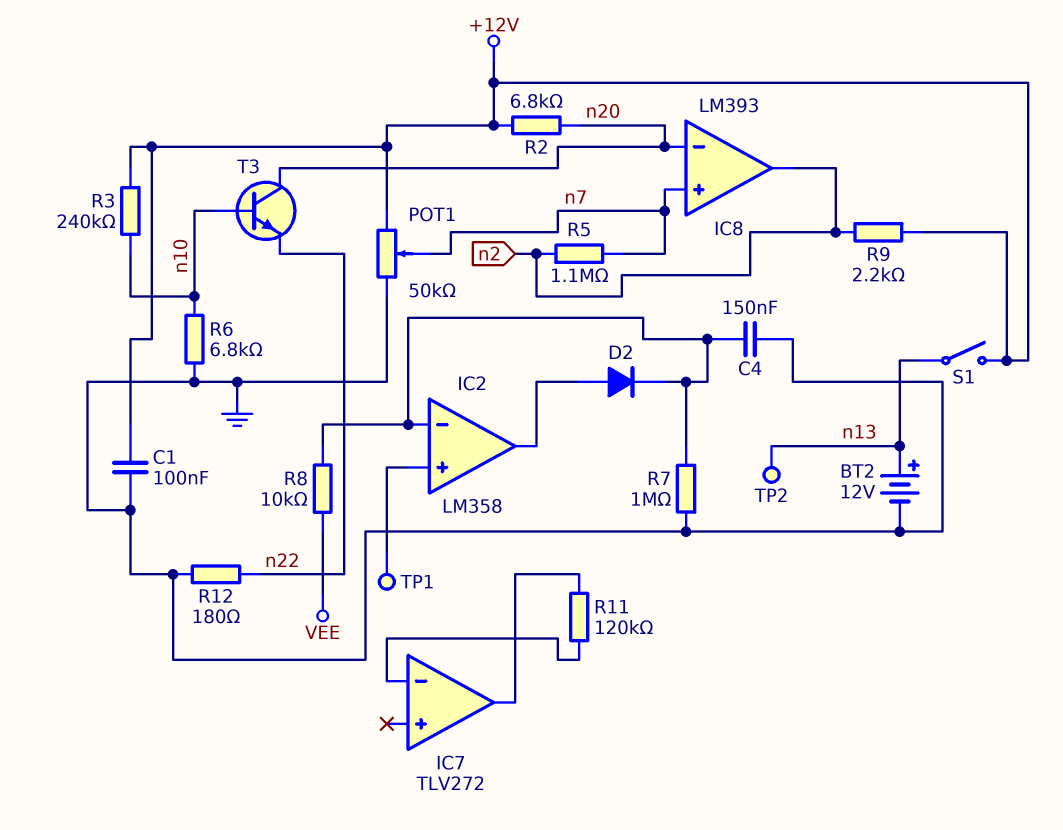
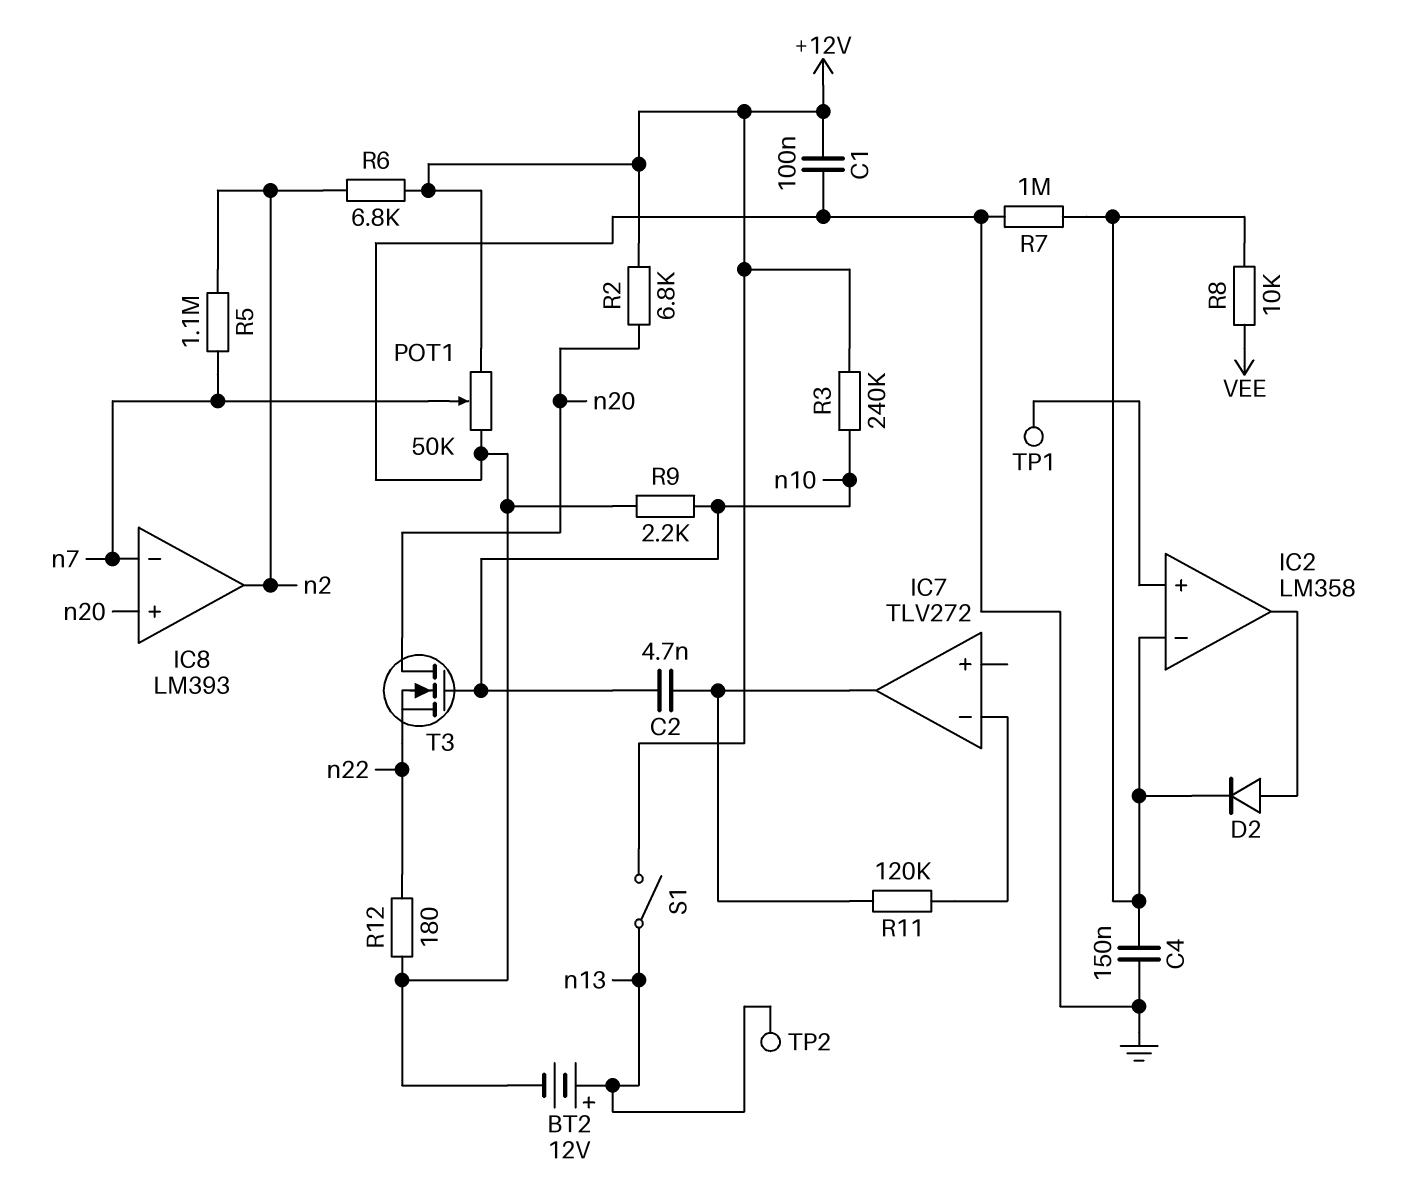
C2: none -> 4.7nF (IC7/out, n10)
IC8 pin in+: n7 -> n20
IC8 pin in-: n20 -> n7
R6: 6.8k (GND, n10) -> 6.8k (+12V, n2)
R9: 2.2k (+12V, n2) -> 2.2k (GND, n10)
T3: NPN (B n10, C n20, E n22) -> NMOS (G n10, D n20, S n22)

